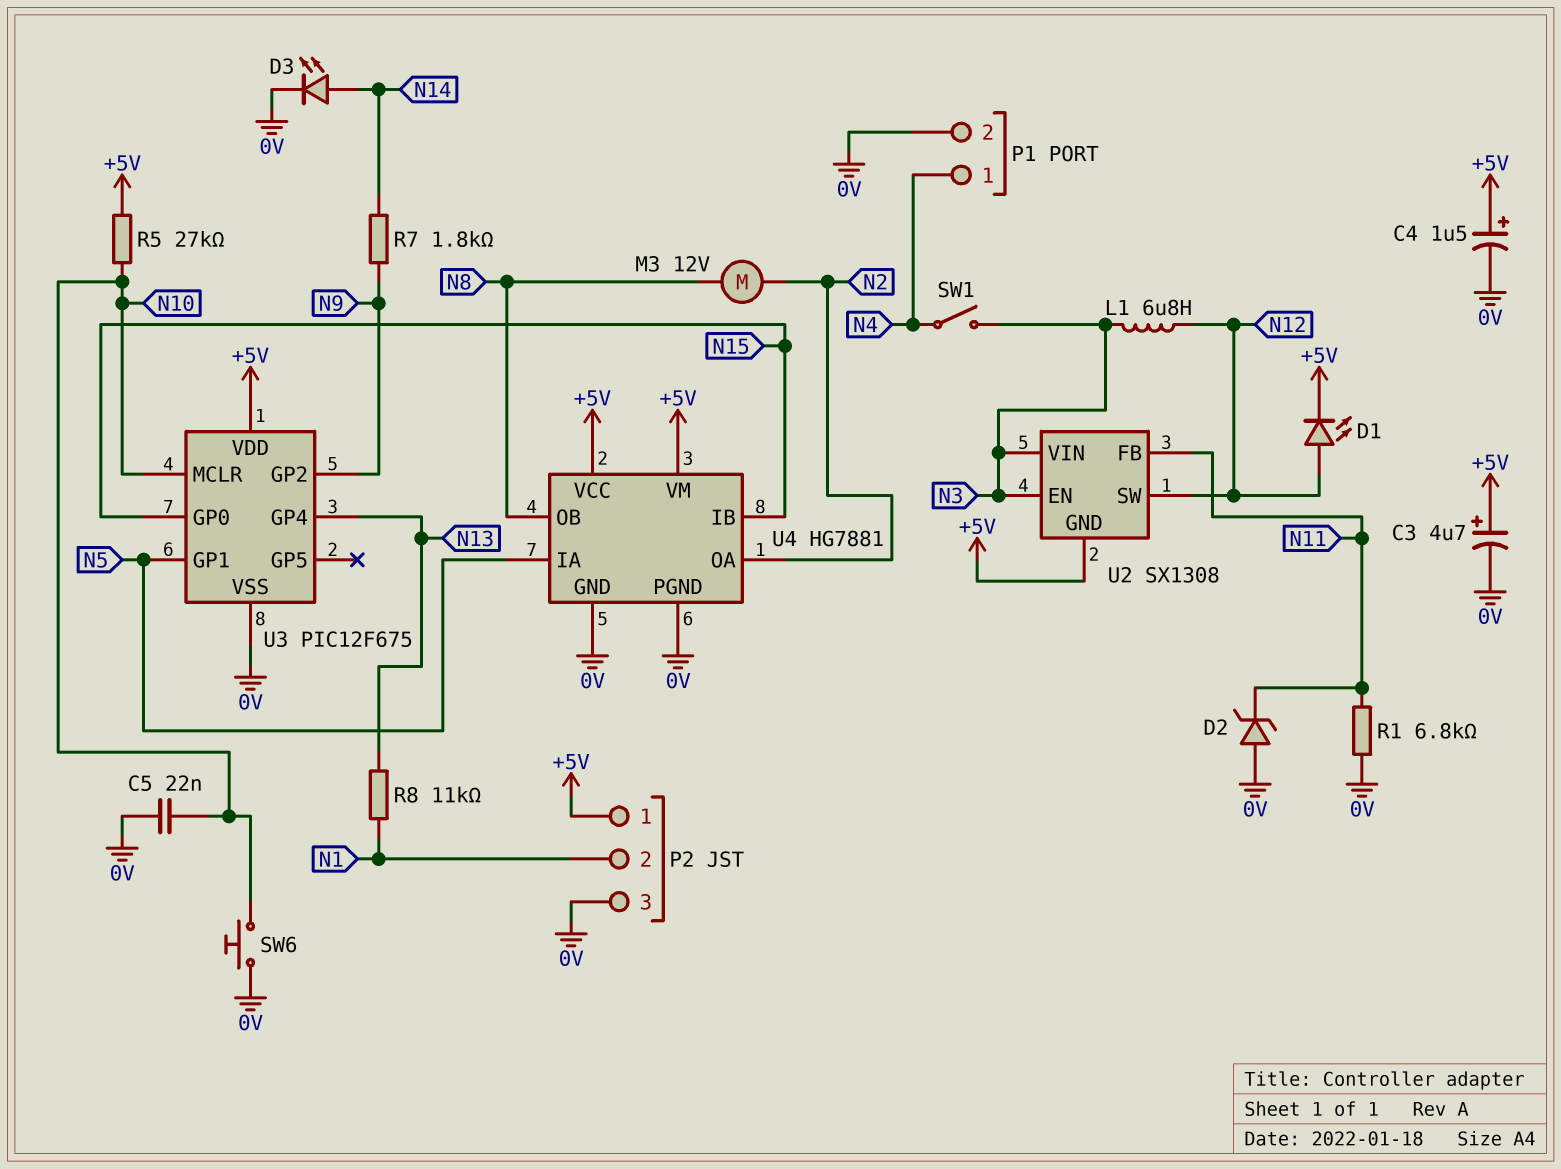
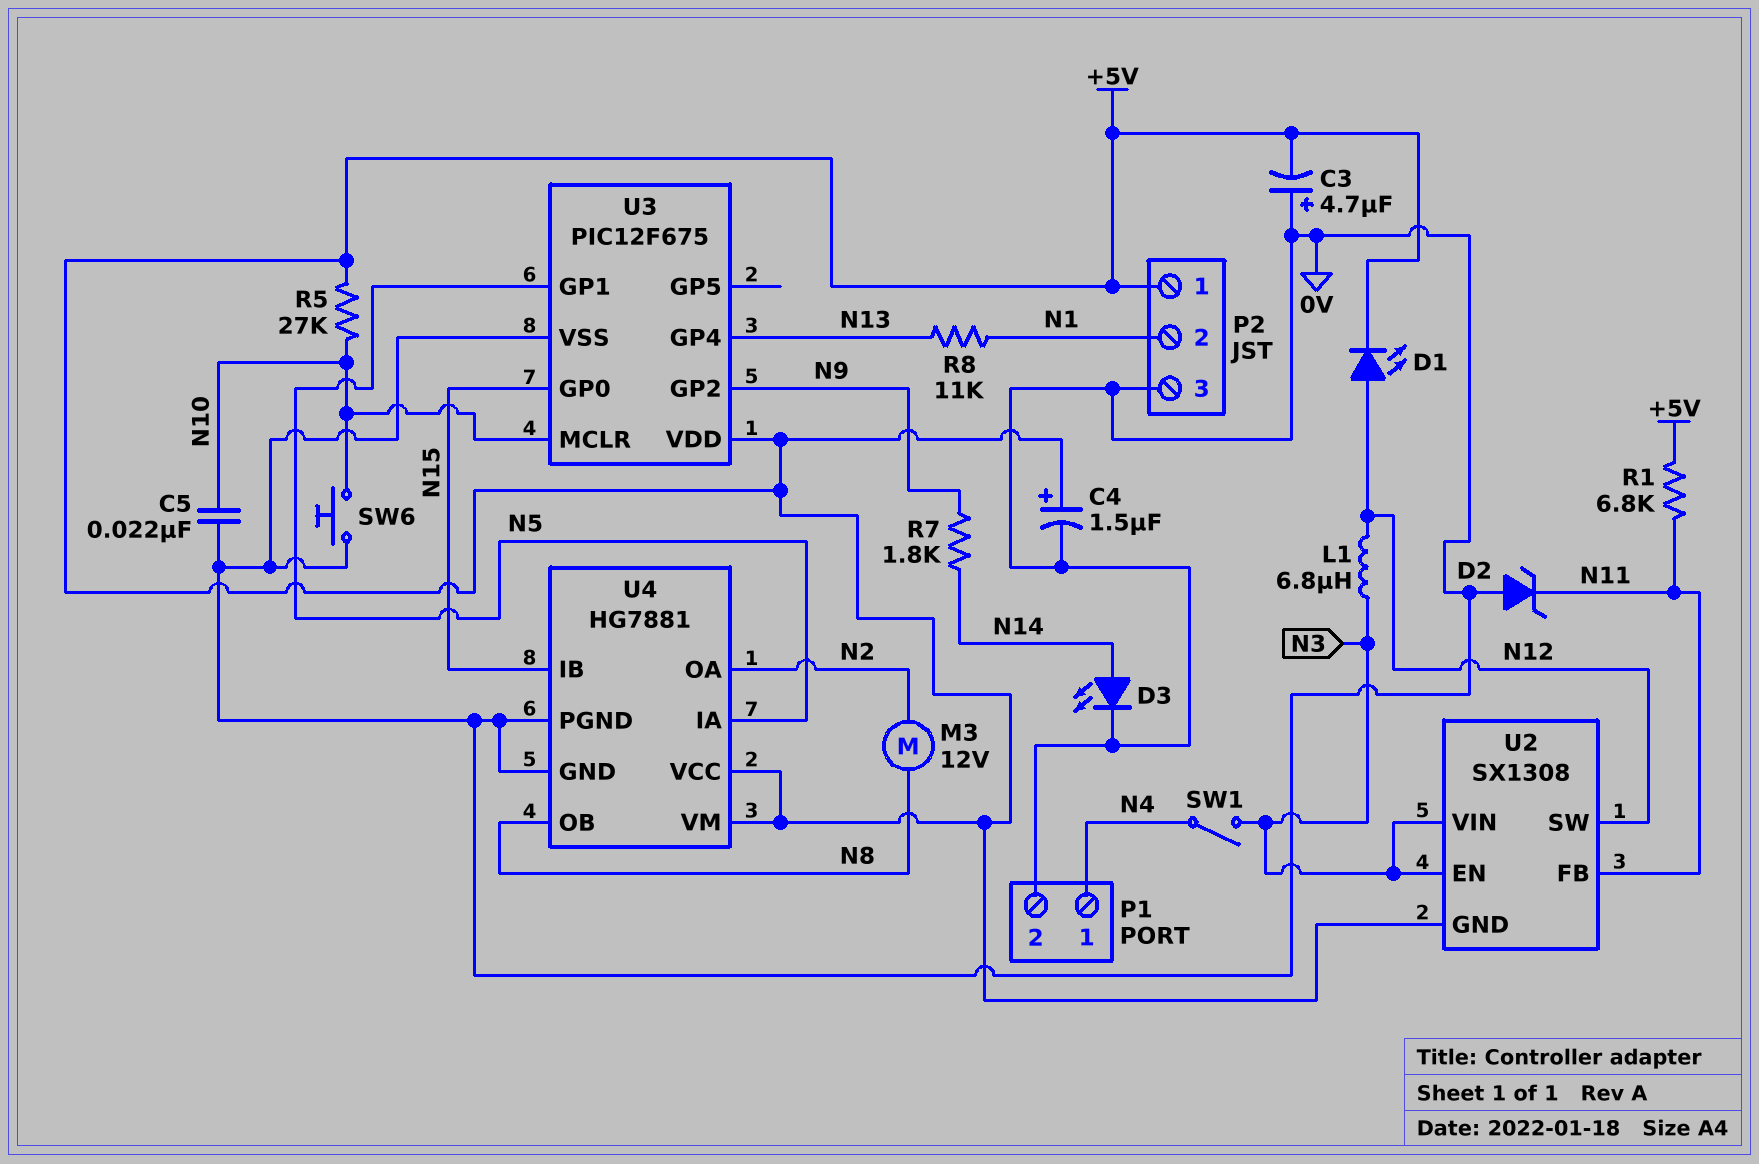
C3: 4.7uF (plus +5V, minus 0V) -> 4.7uF (plus 0V, minus +5V)
R1: 6.8k (0V, N11) -> 6.8k (+5V, N11)

